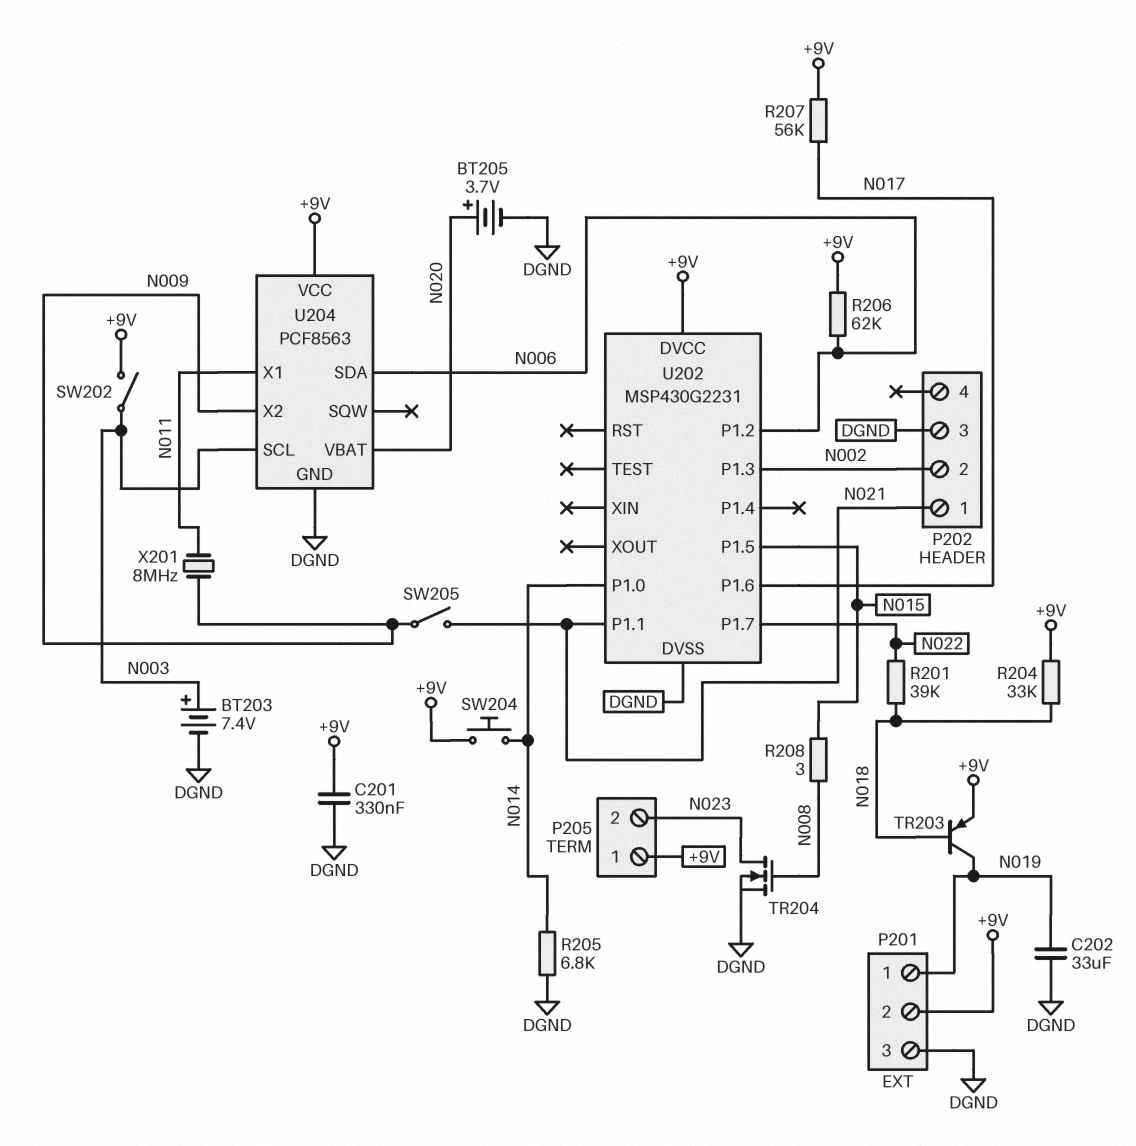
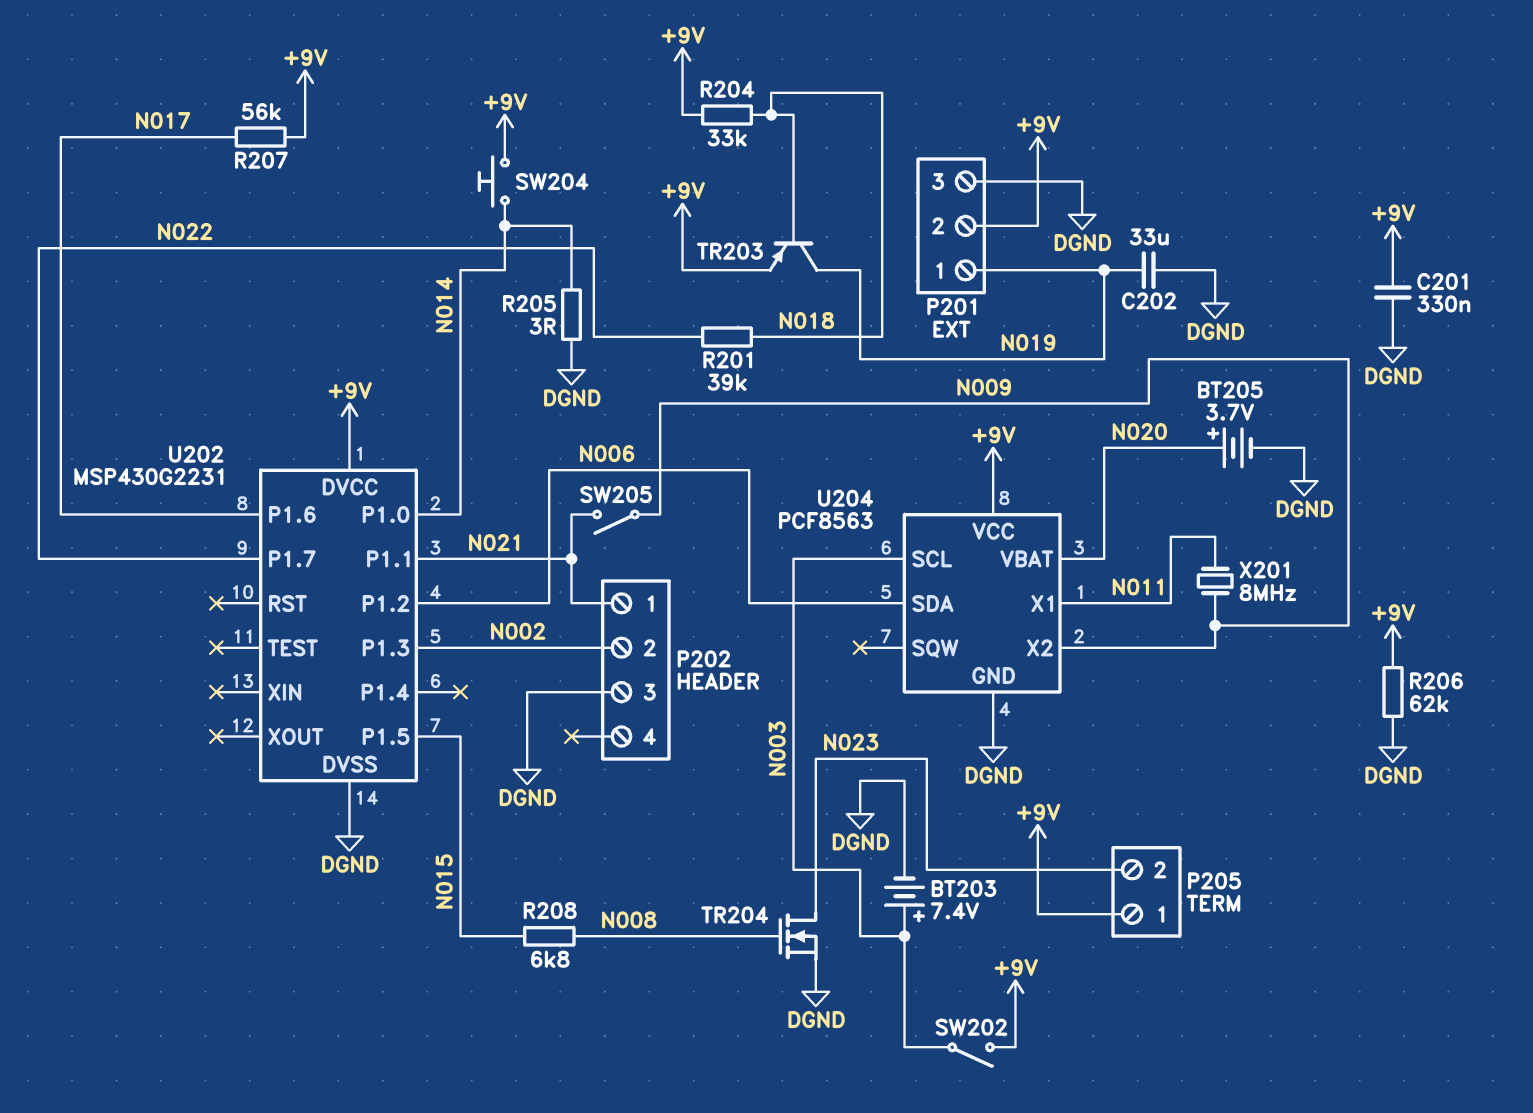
R205: 6.8k (DGND, N014) -> 3 (DGND, N014)
R206: 62k (+9V, N006) -> 62k (+9V, DGND)
R208: 3 (N008, N015) -> 6.8k (N008, N015)

